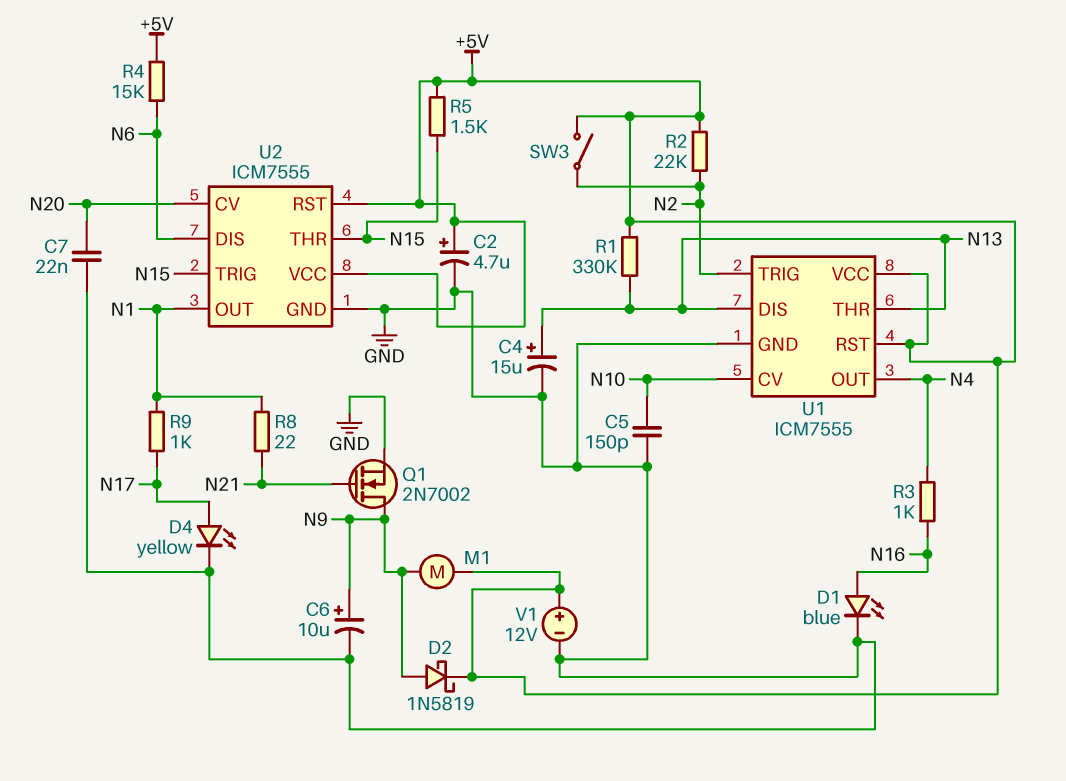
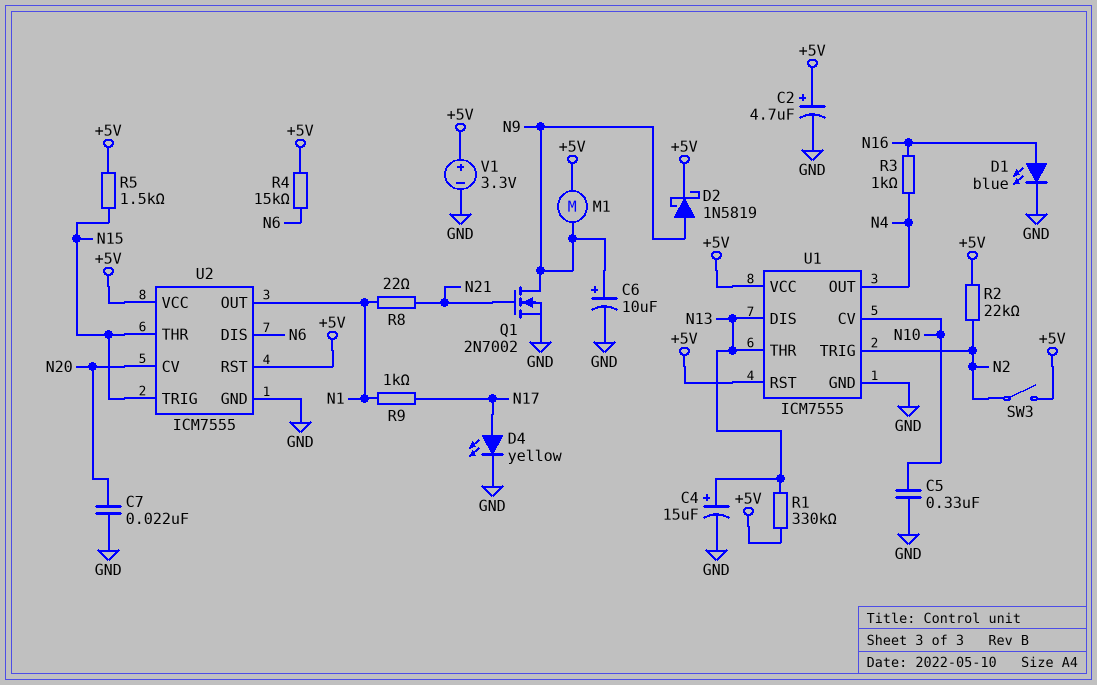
C5: 150pF (GND, N10) -> 330nF (GND, N10)
V1: 12V (plus +5V, minus GND) -> 3.3V (plus +5V, minus GND)

